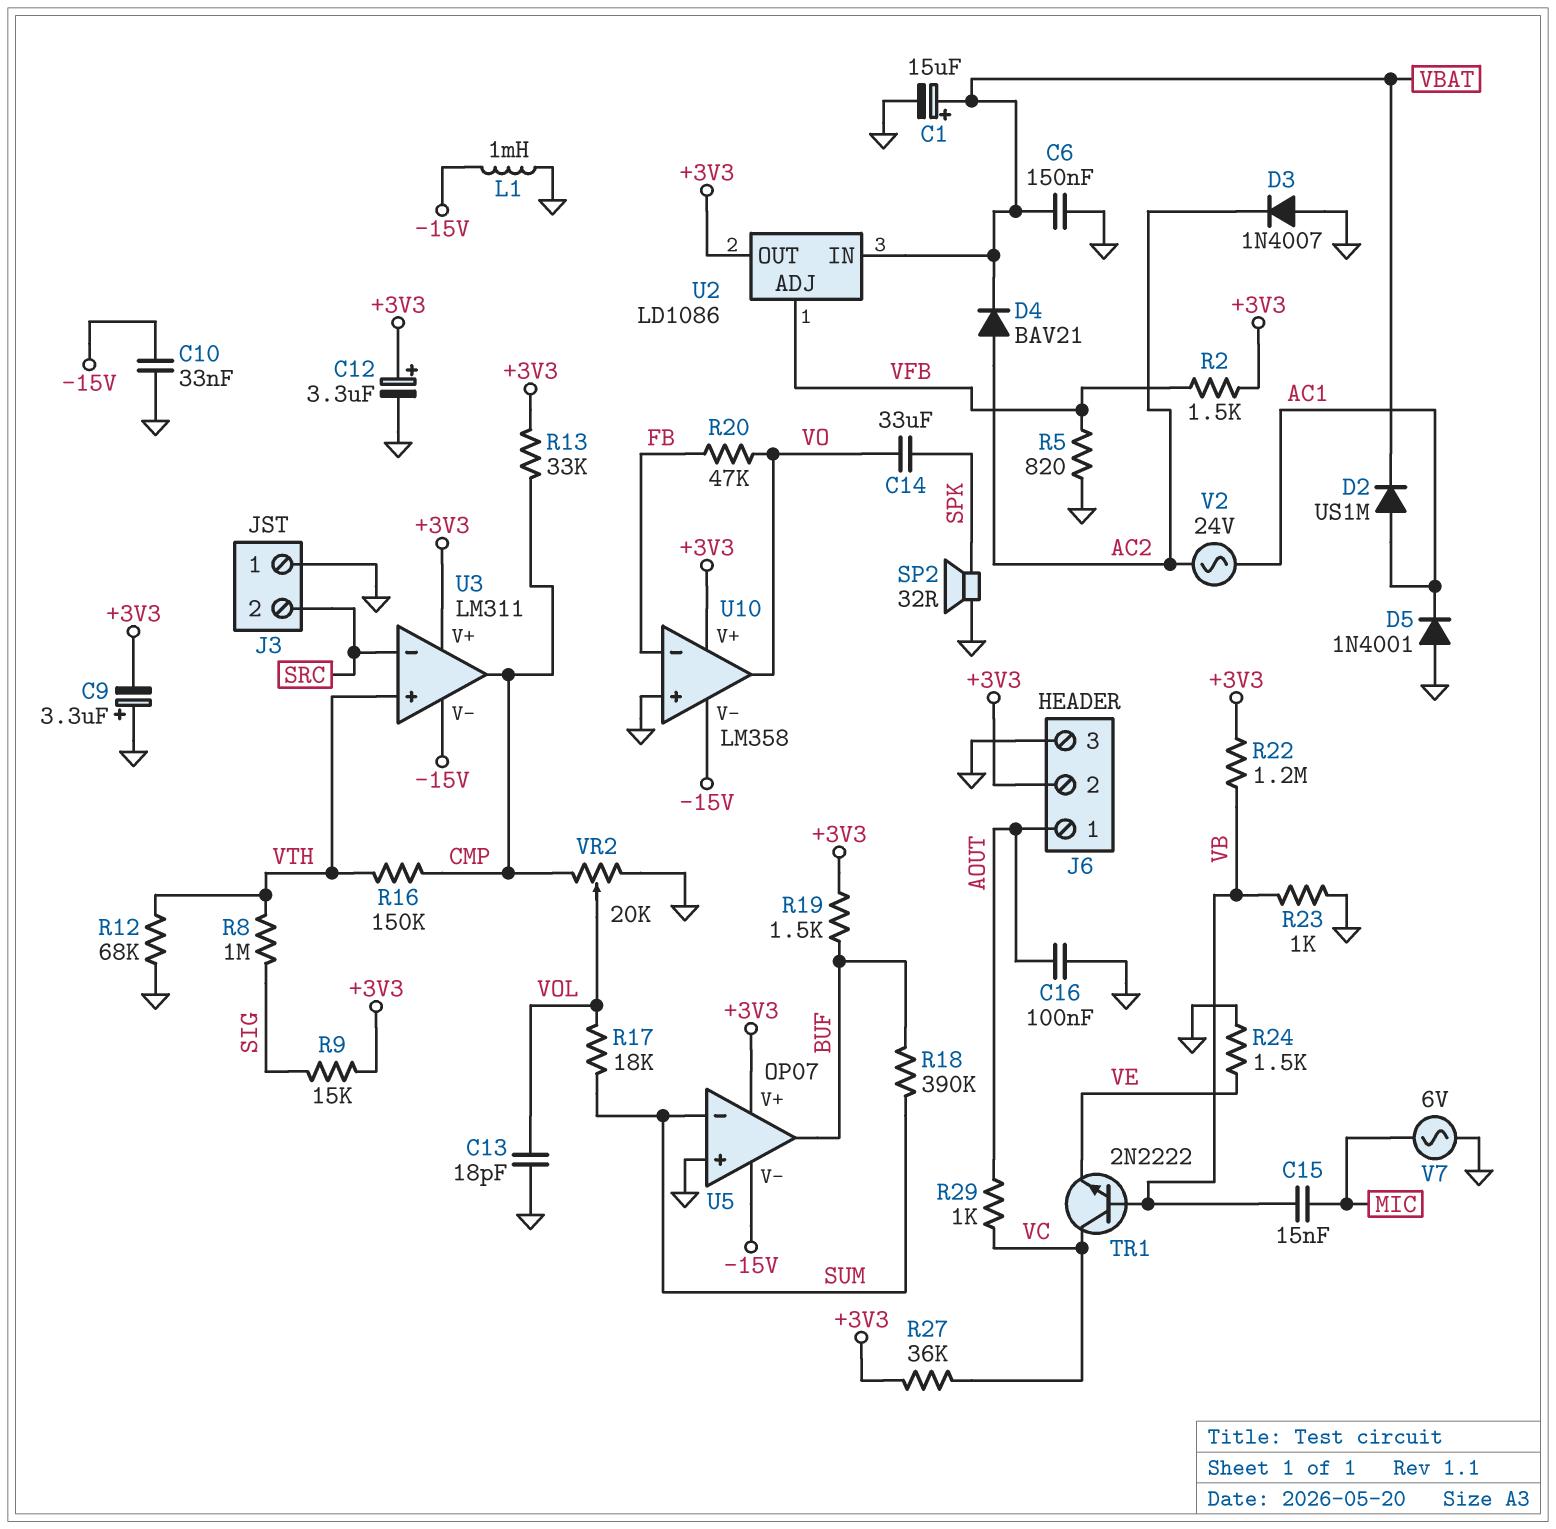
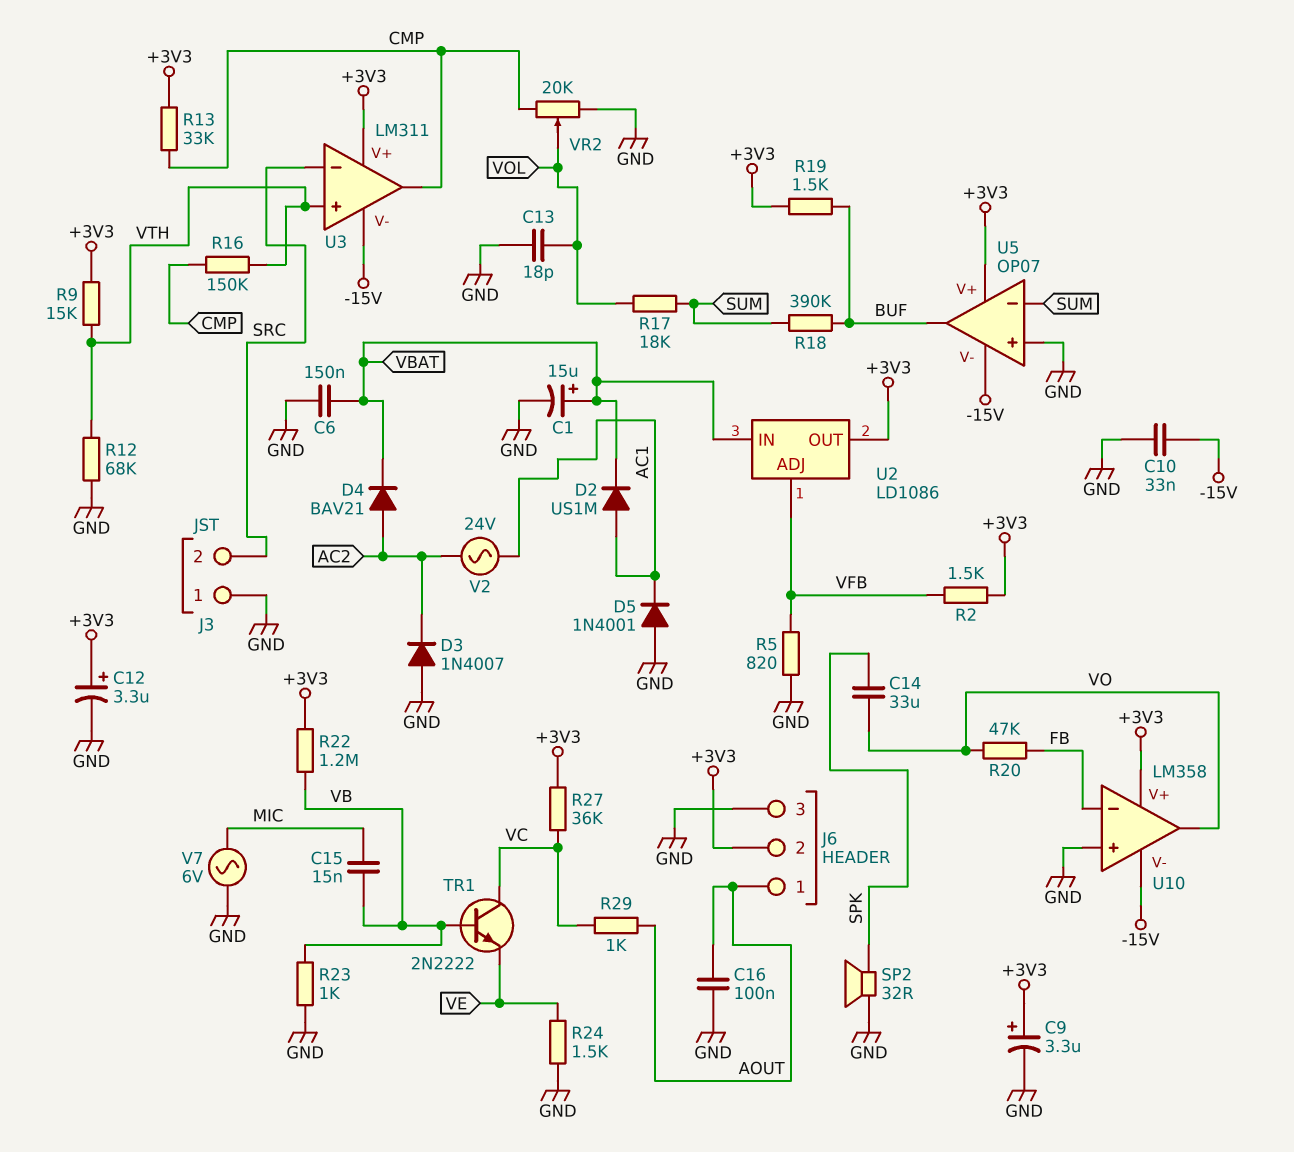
C9: 3.3uF (plus GND, minus +3V3) -> 3.3uF (plus +3V3, minus GND)
L1: 1mH (-15V, GND) -> none
R8: 1M (SIG, VTH) -> none
R9: 15k (+3V3, SIG) -> 15k (+3V3, VTH)

